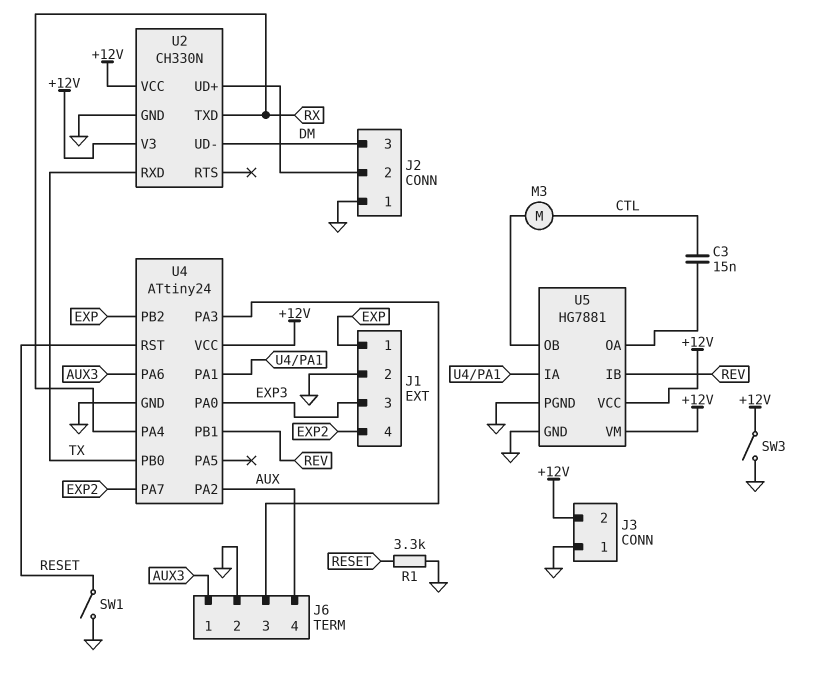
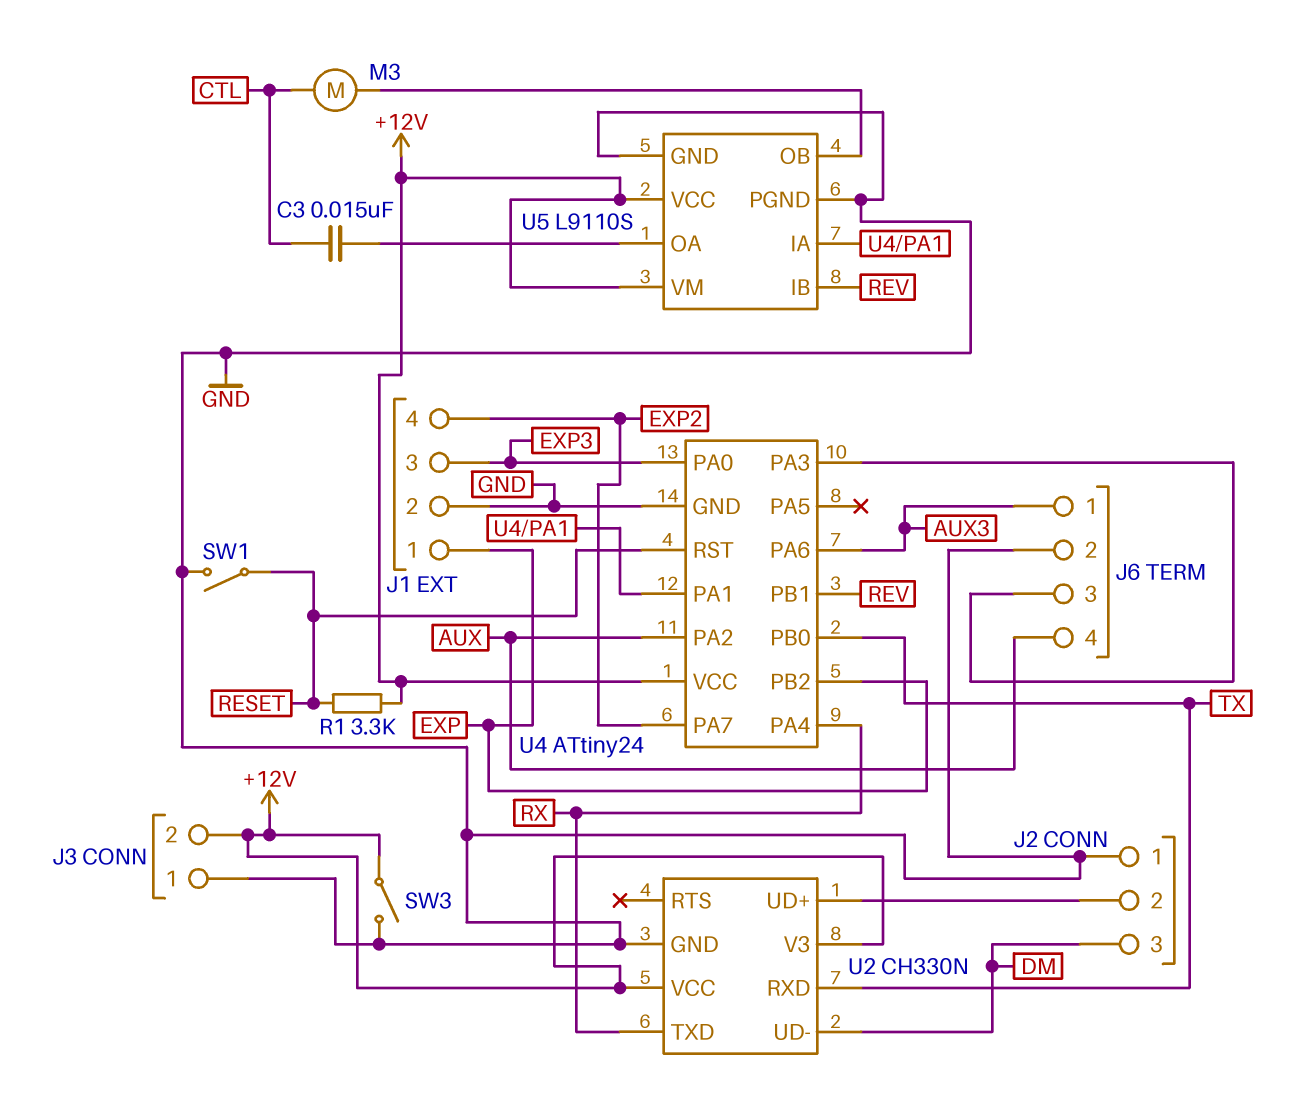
R1: 3.3k (GND, RESET) -> 3.3k (+12V, RESET)
U5: HG7881 -> L9110S

